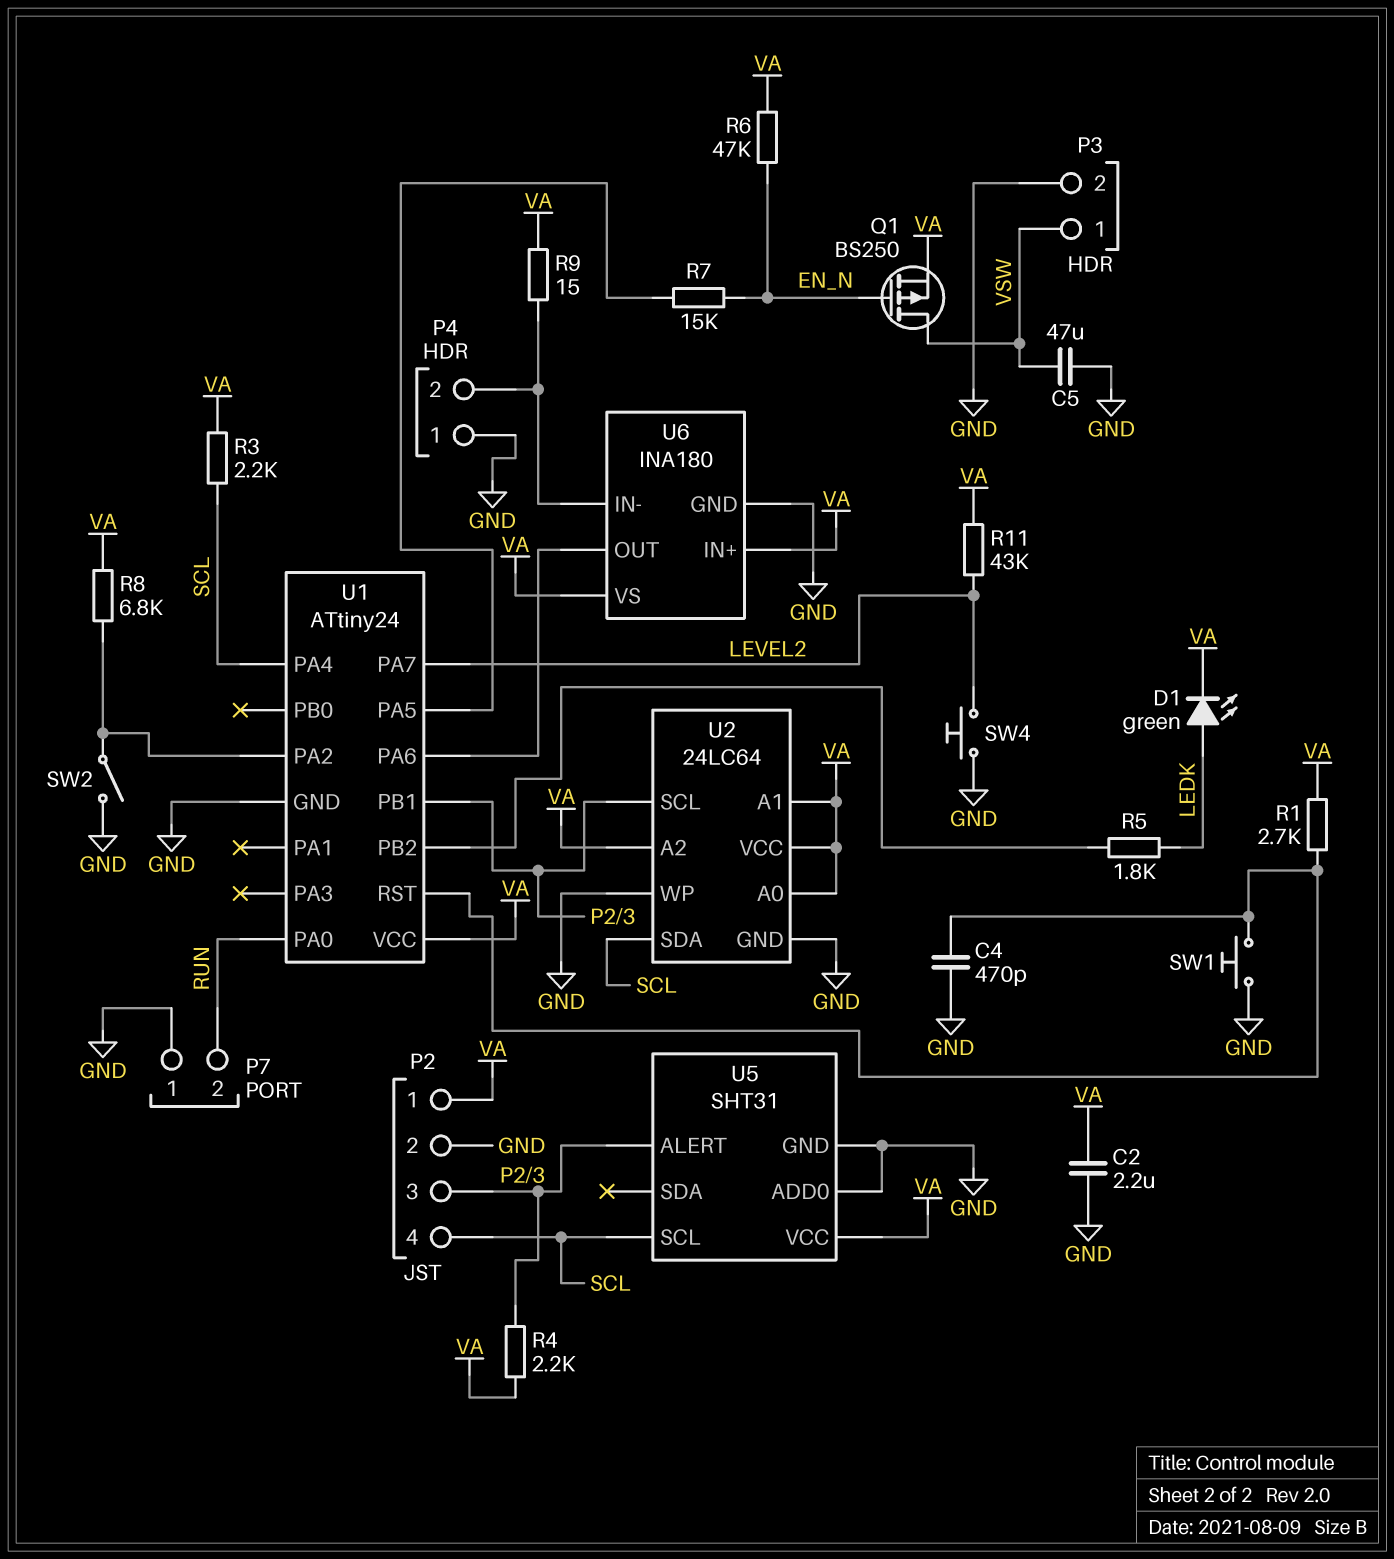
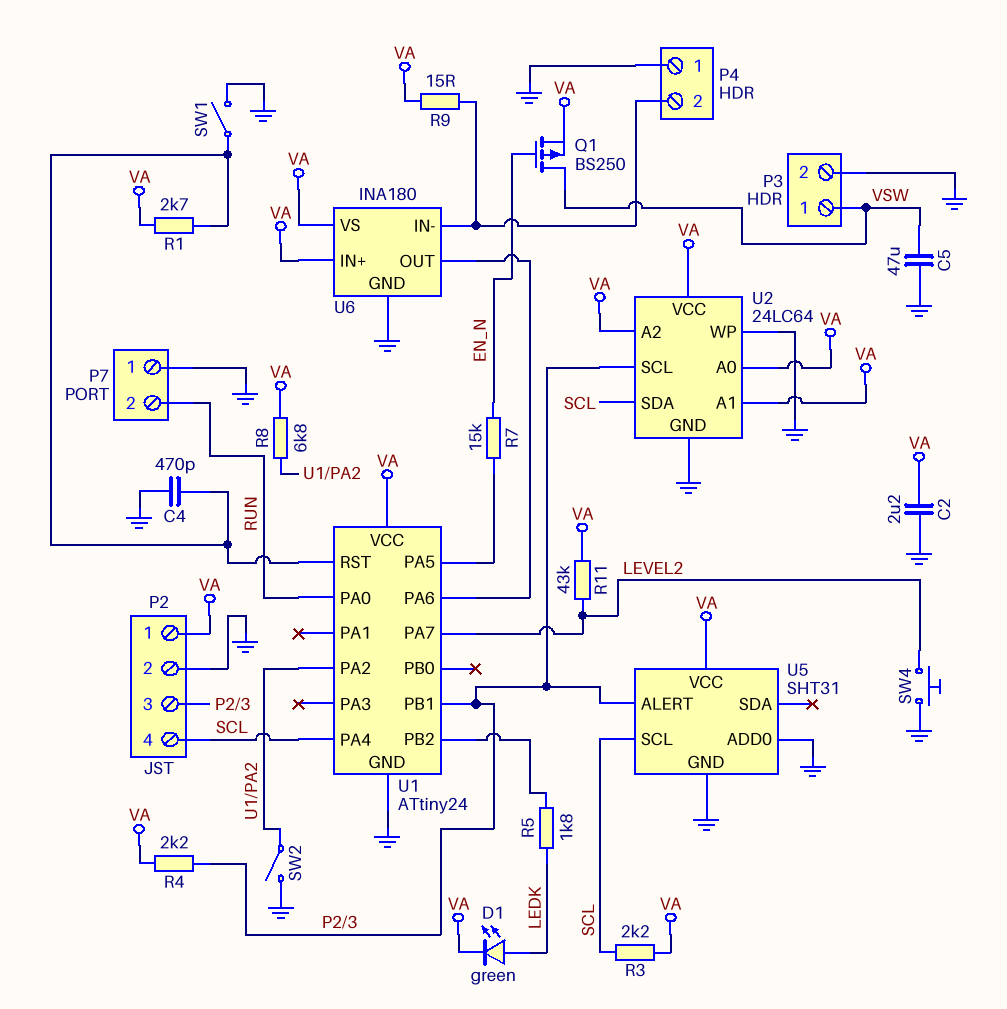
R6: 47k (EN_N, VA) -> none
SW1: button (GND, U1/RST) -> switch (GND, U1/RST)

